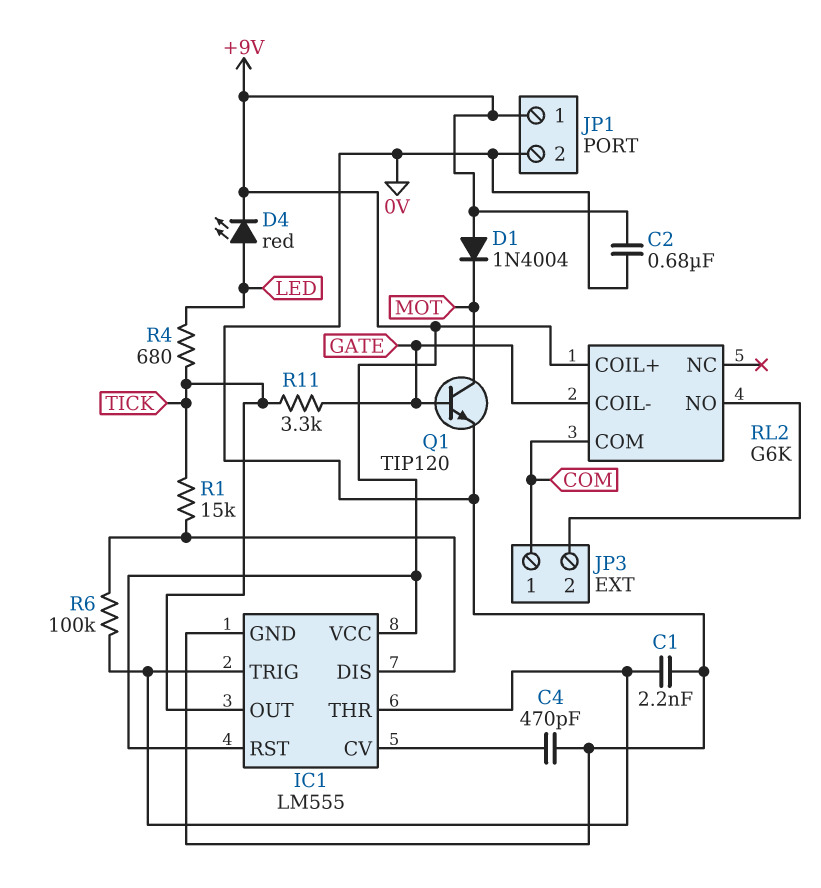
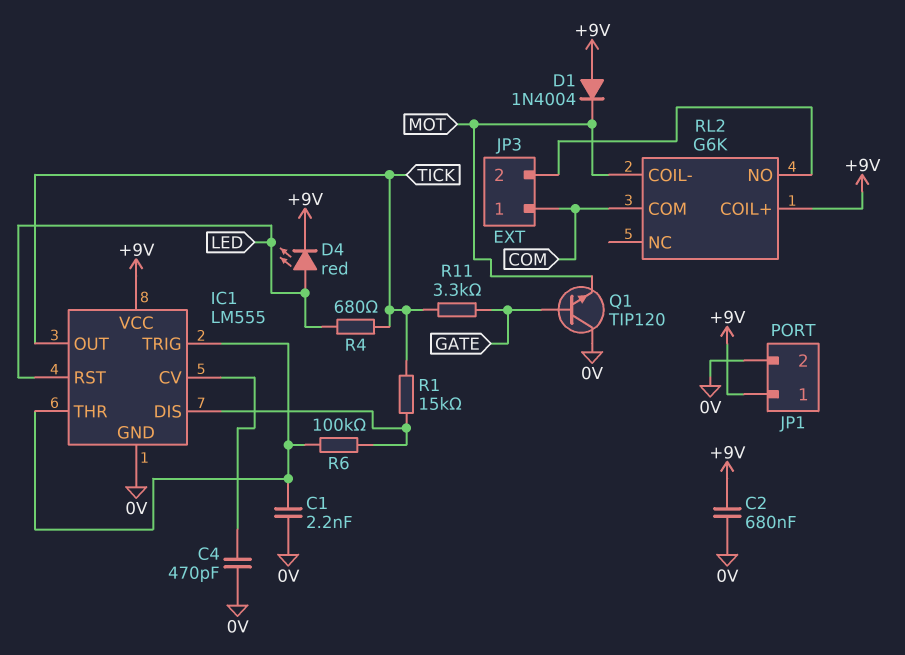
IC1 pin RST: +9V -> LED
Q1: NPN TIP120 (B GATE, C MOT, E 0V) -> NPN TIP120 (B GATE, C 0V, E MOT)
RL2 pin COIL-: GATE -> MOT

